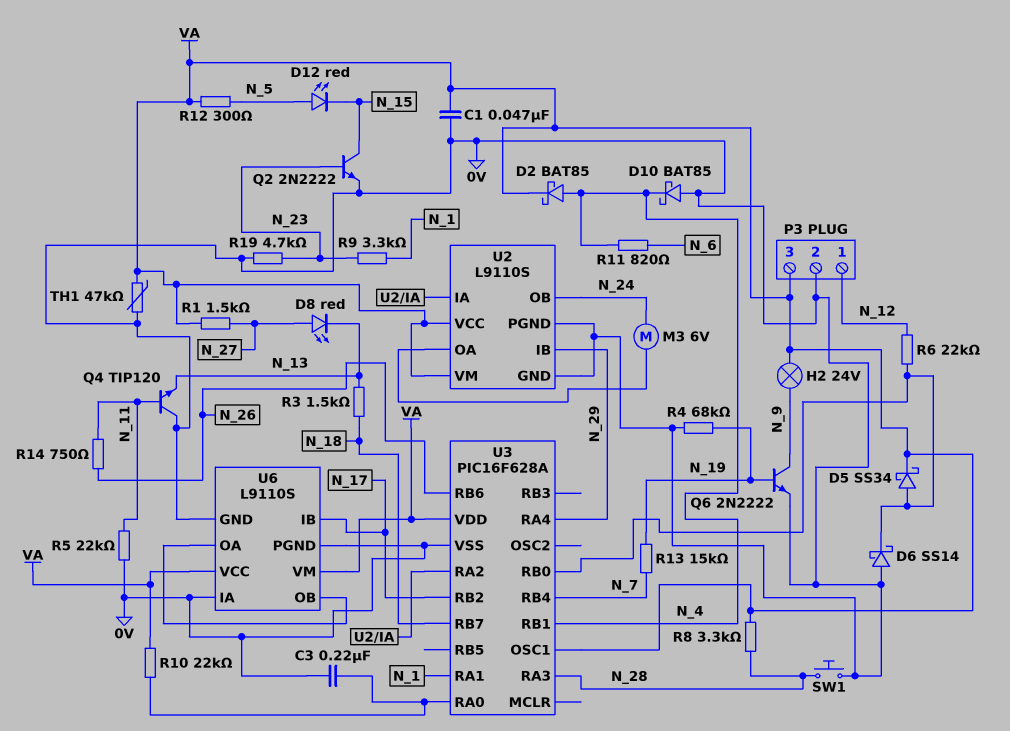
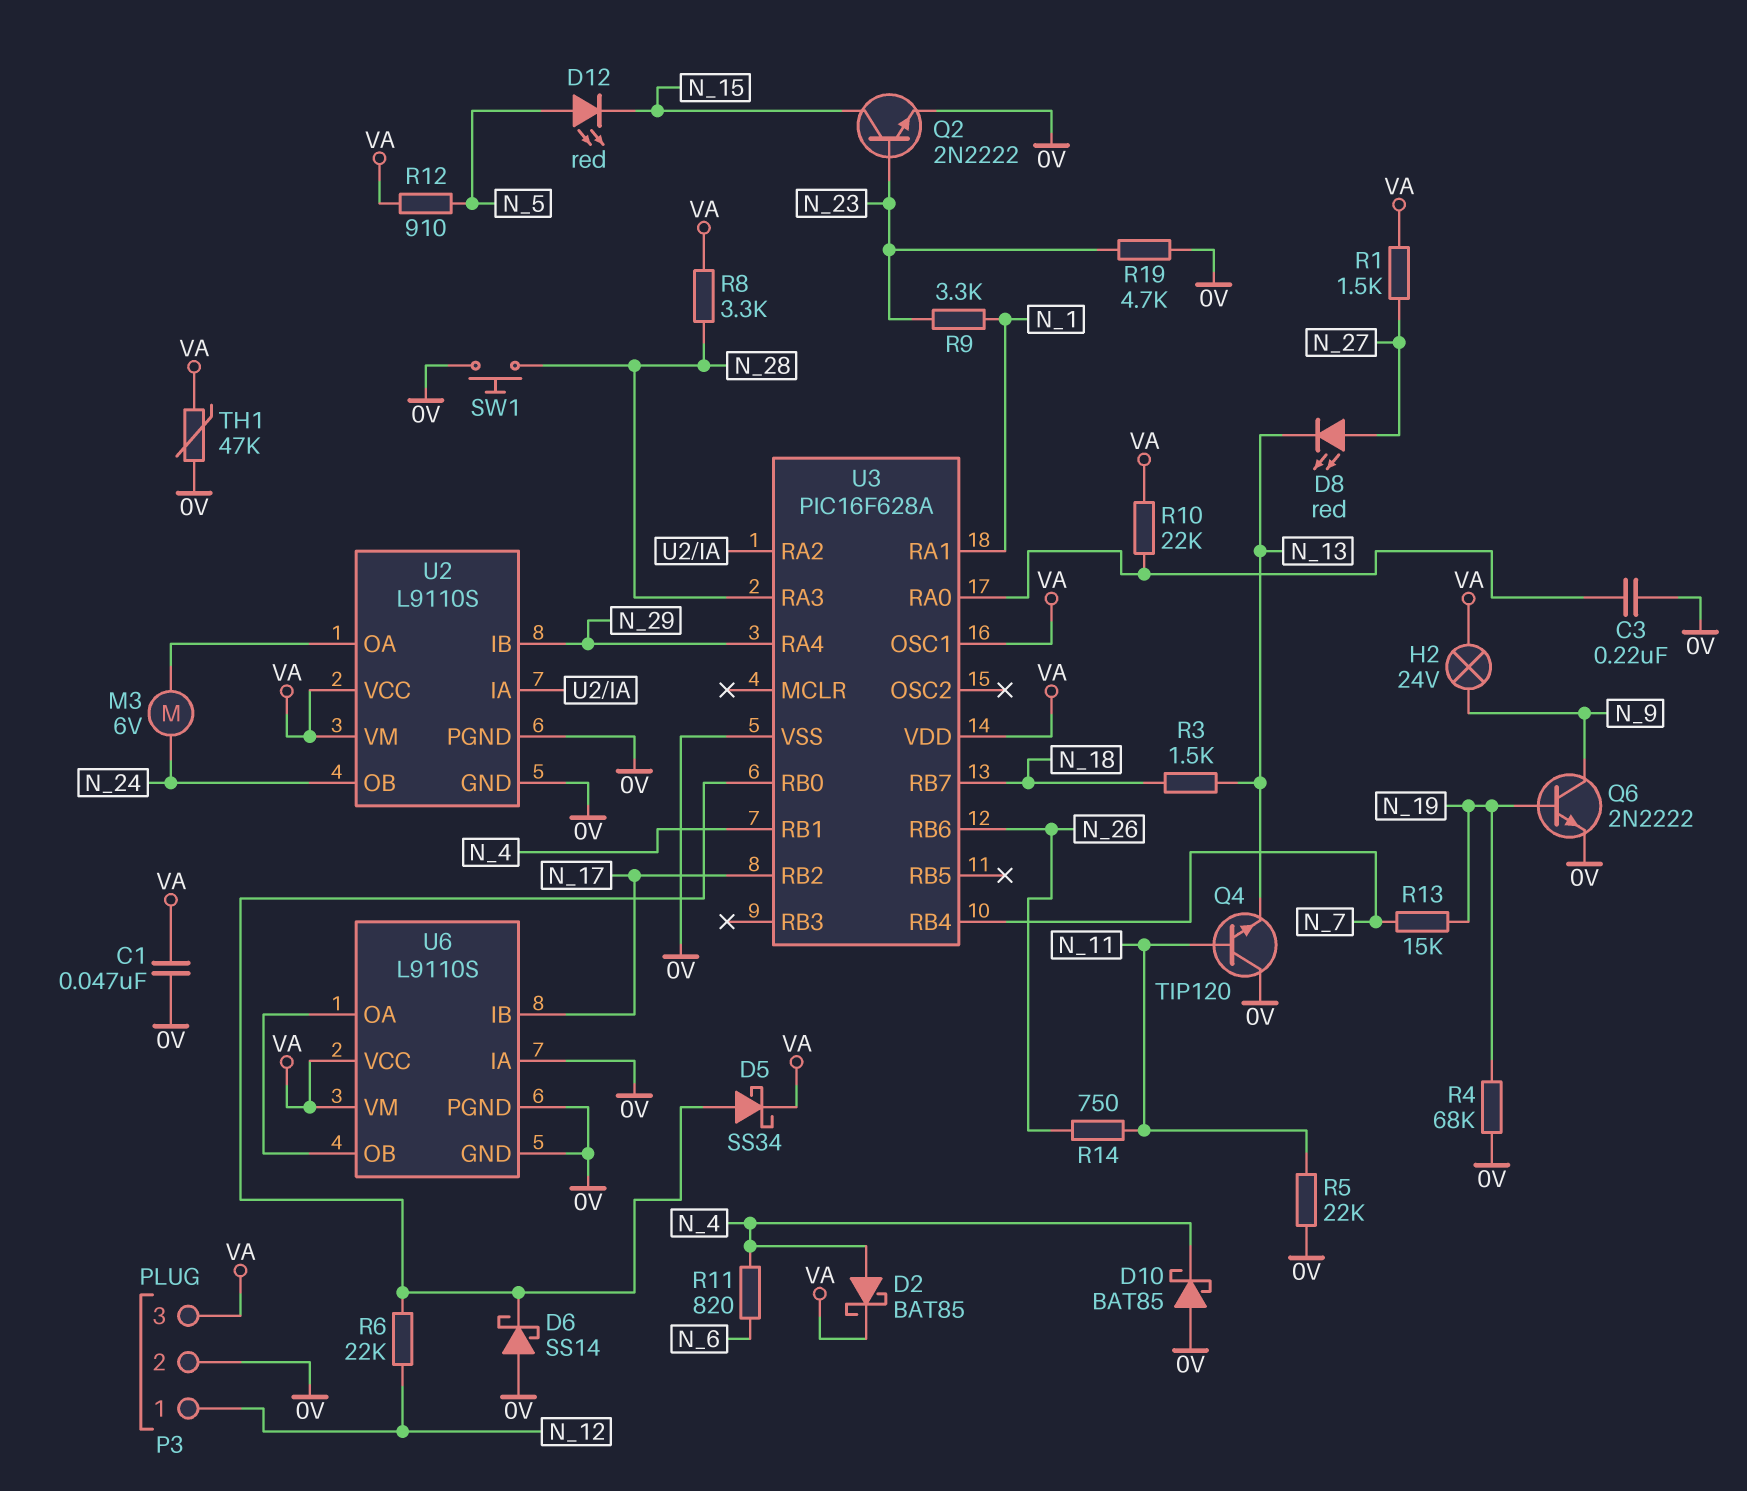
R12: 300 (N_5, VA) -> 910 (N_5, VA)

